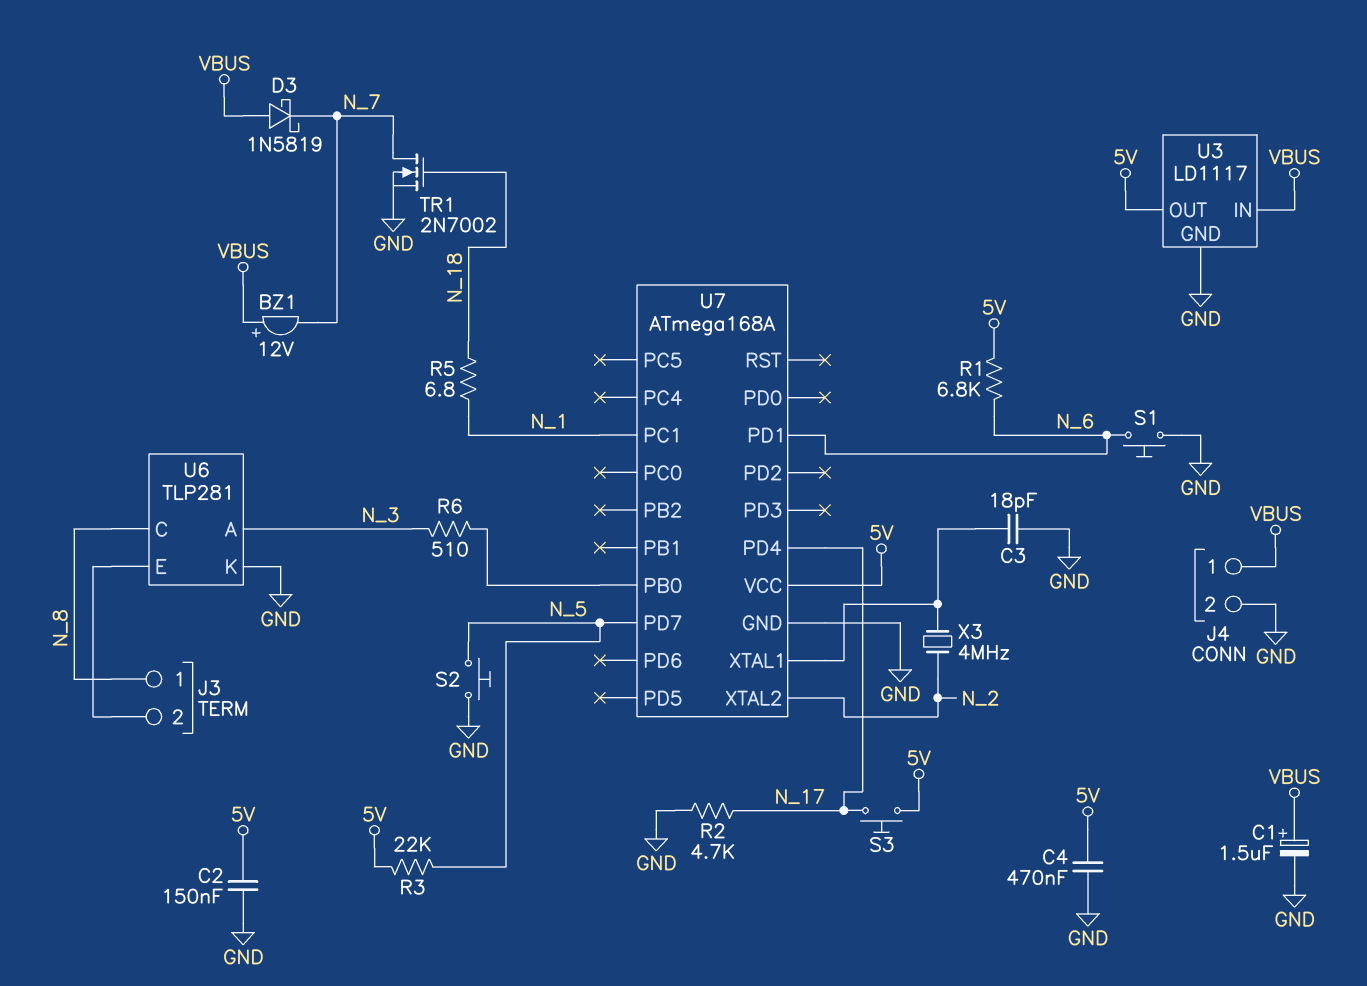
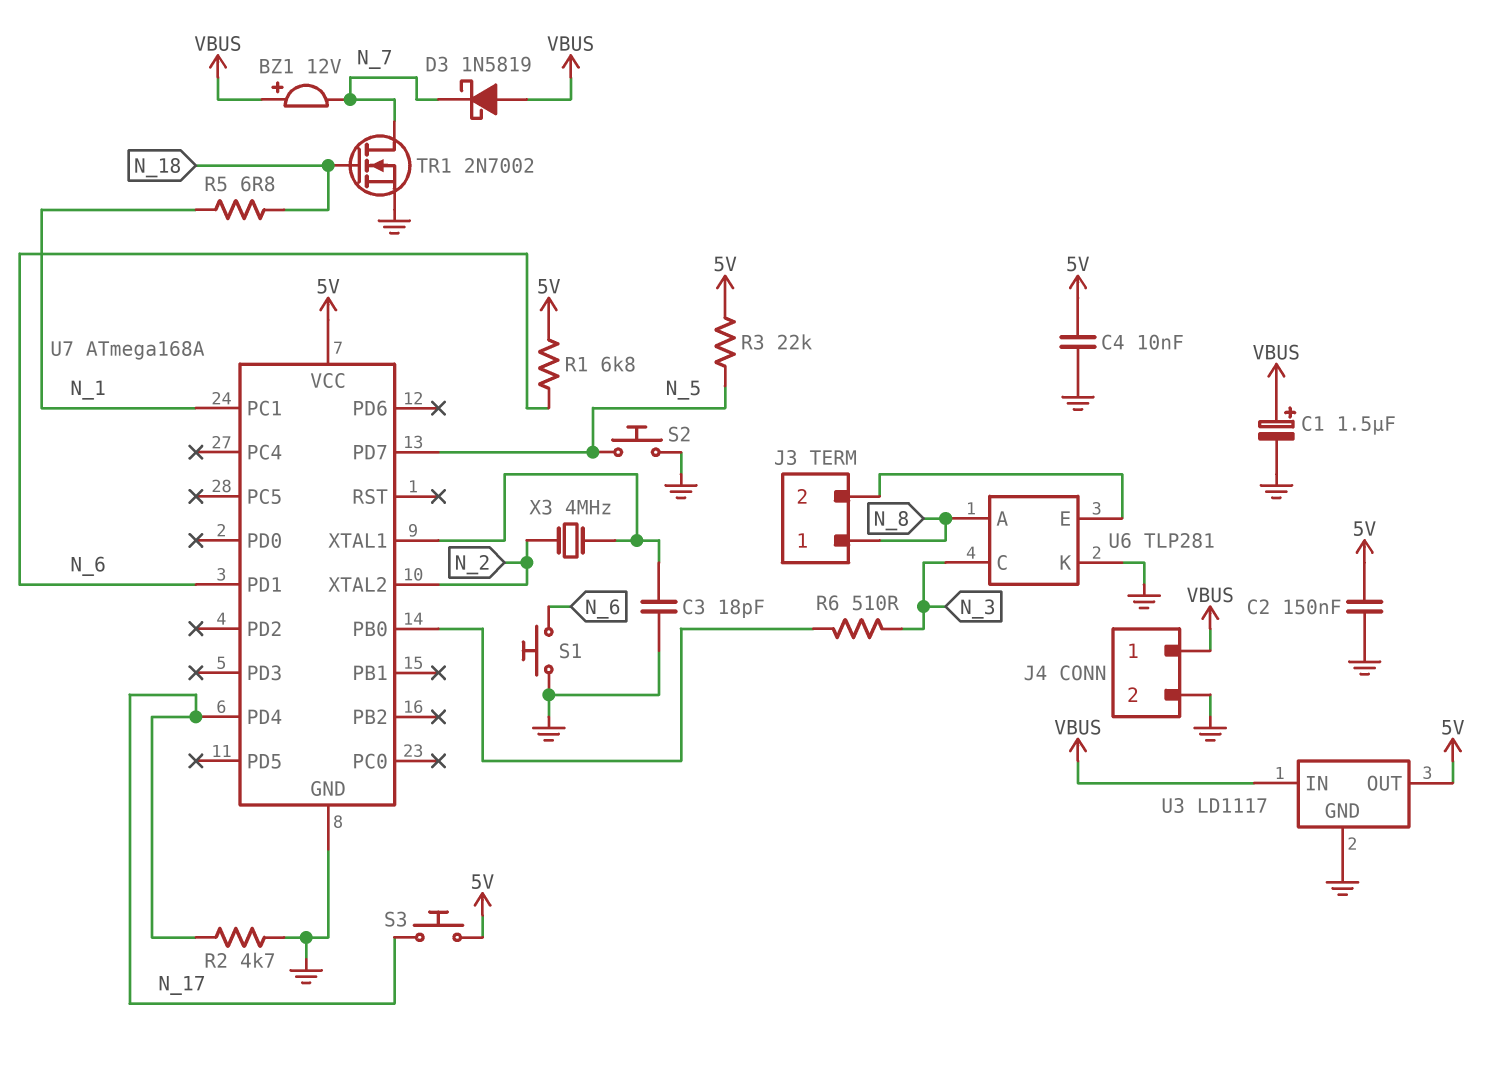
C4: 470nF (5V, GND) -> 10nF (5V, GND)
U6 pin A: N_3 -> N_8
U6 pin C: N_8 -> N_3

